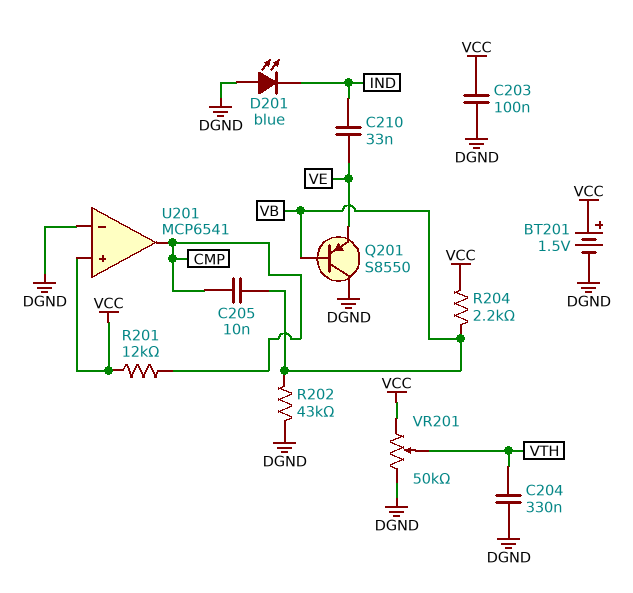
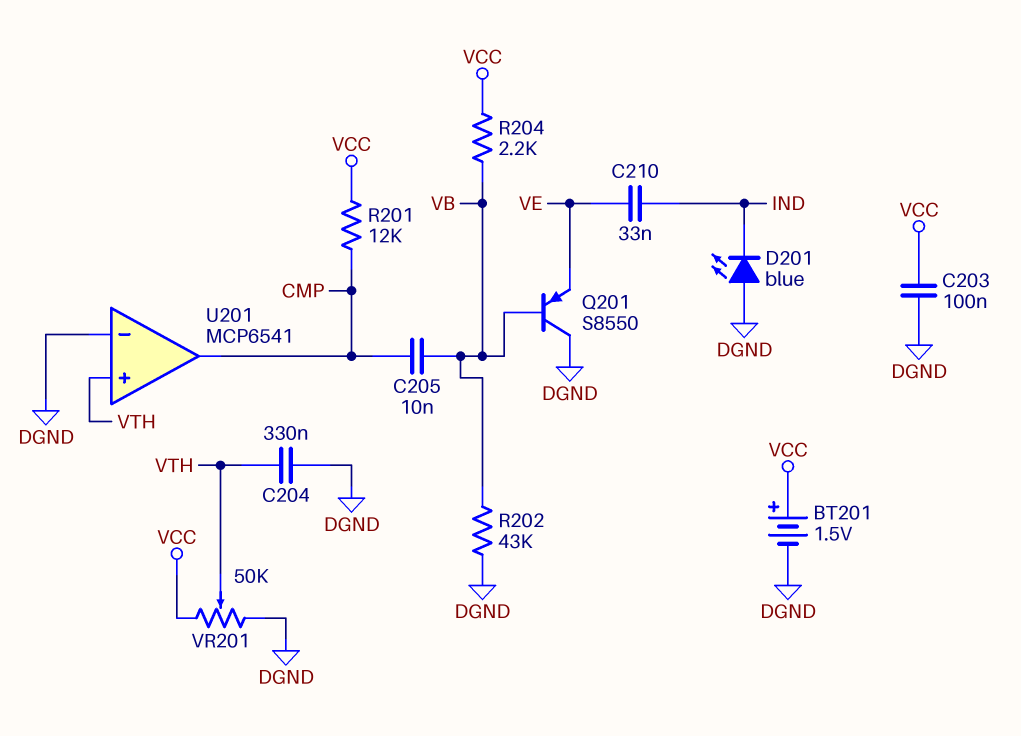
U201 pin in+: VCC -> VTH

